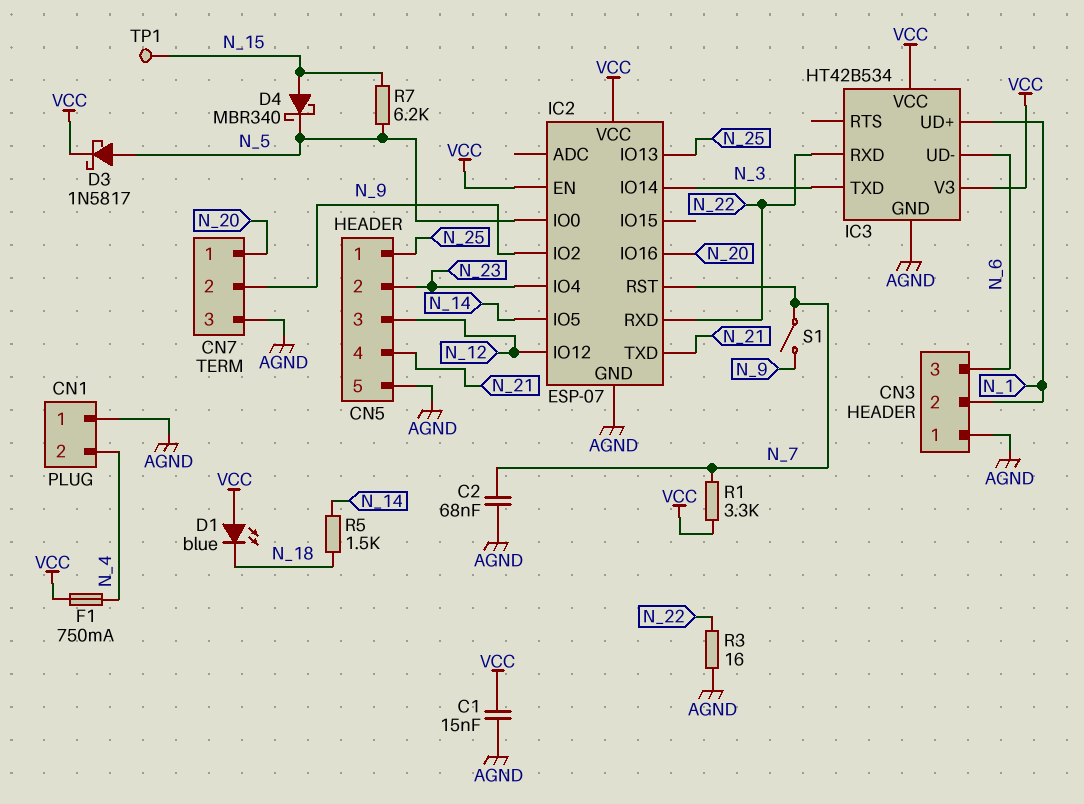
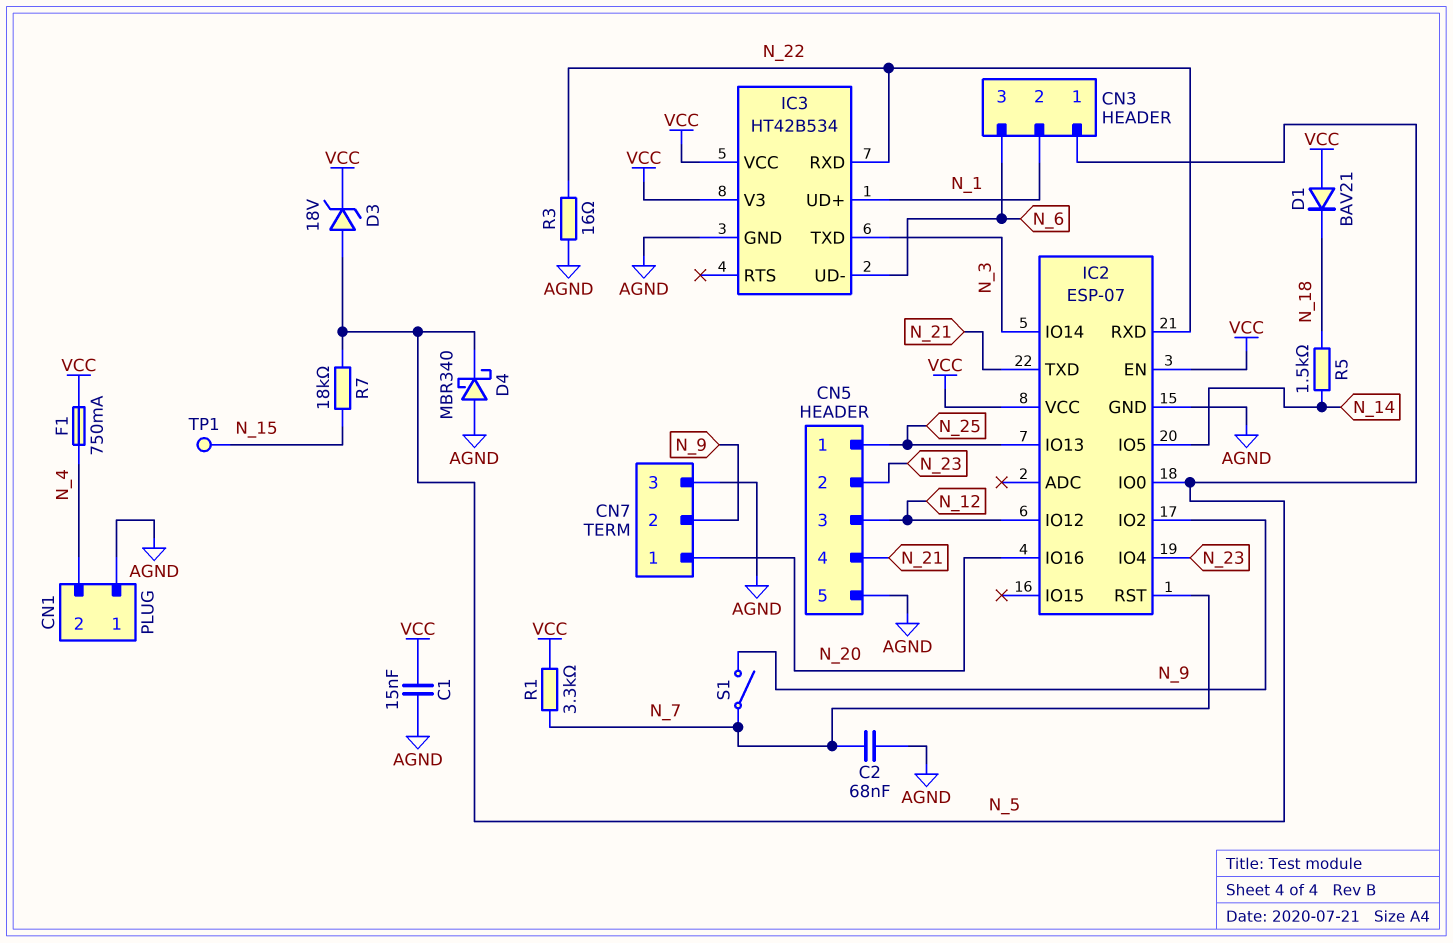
CN3 pin 1: AGND -> N_5
D1: LED blue (A VCC, K N_18) -> diode BAV21 (A VCC, K N_18)
D3: schottky 1N5817 (A N_5, K VCC) -> zener 18V (A N_5, K VCC)
D4: schottky MBR340 (A N_15, K N_5) -> schottky MBR340 (A AGND, K N_5)
R7: 6.2k (N_5, N_15) -> 18k (N_5, N_15)

